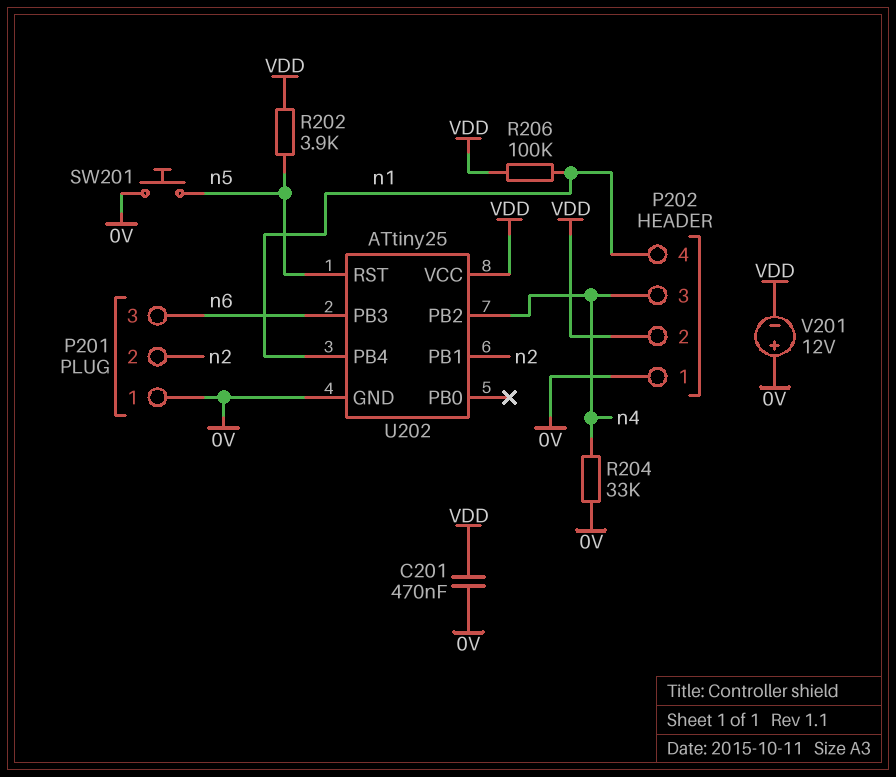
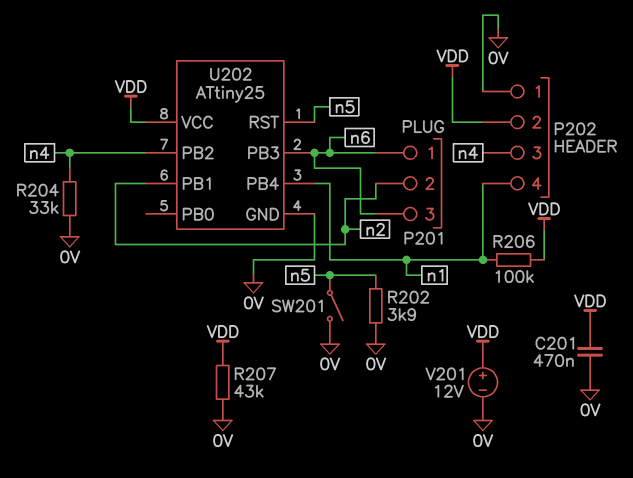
P201 pin 1: 0V -> n6
R202: 3.9k (VDD, n5) -> 3.9k (0V, n5)
R207: none -> 43k (0V, VDD)
SW201: button (0V, n5) -> switch (0V, n5)
V201: 12V (plus 0V, minus VDD) -> 12V (plus VDD, minus 0V)

